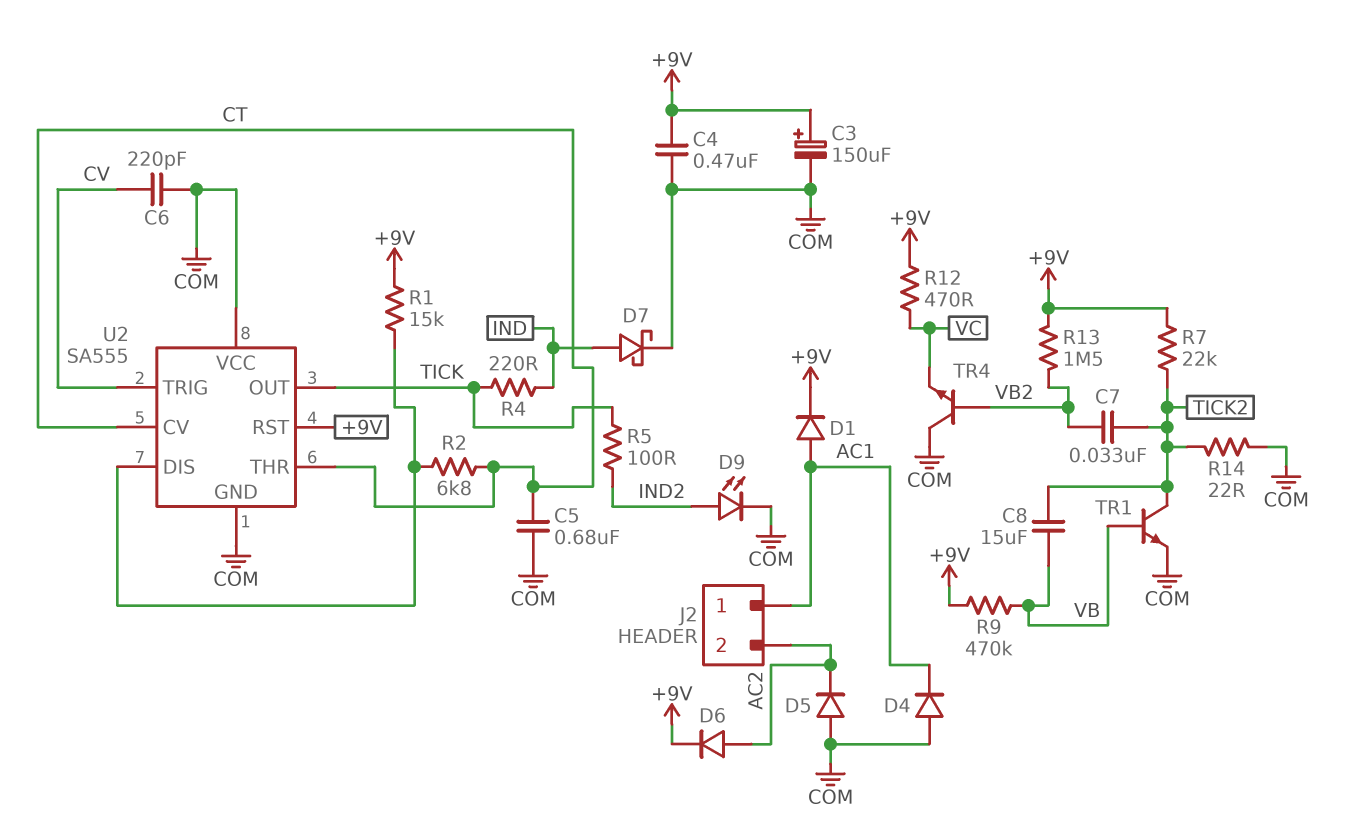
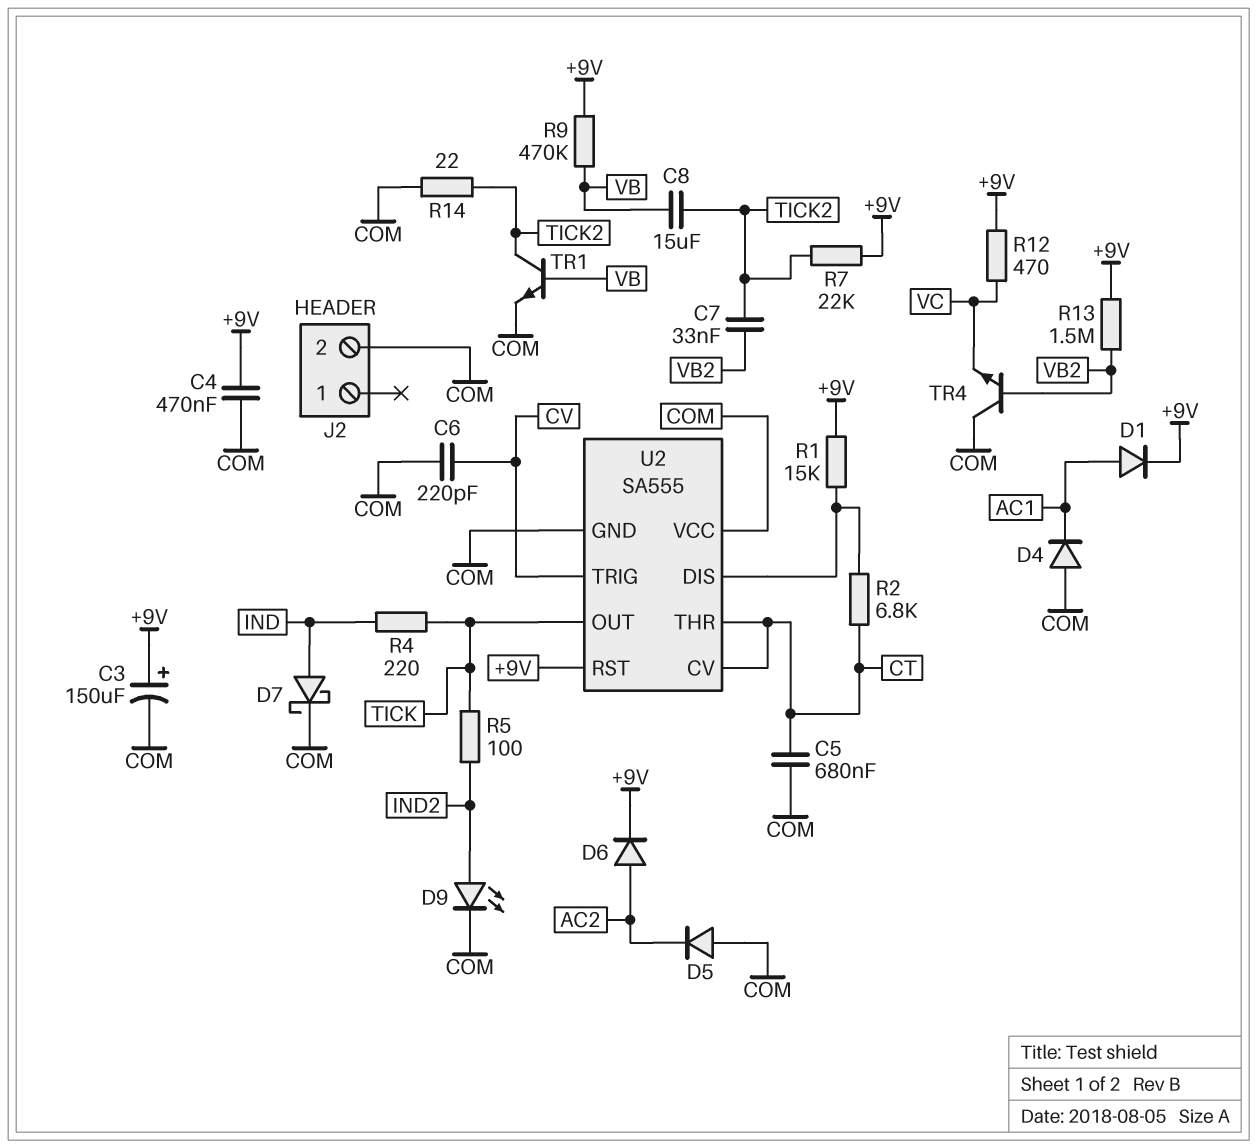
J2 pin 1: AC1 -> none
J2 pin 2: AC2 -> COM

